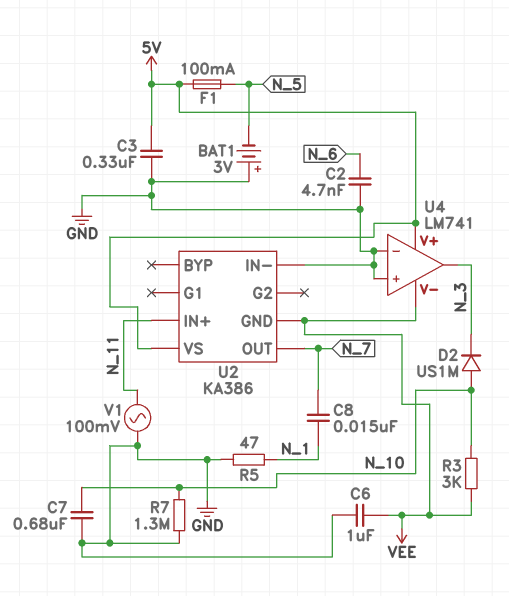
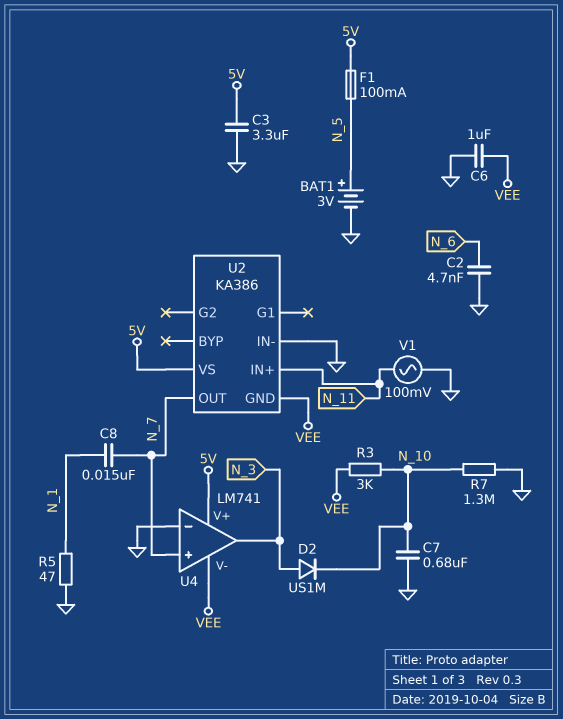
BAT1: 3V (plus GND, minus N_5) -> 3V (plus N_5, minus GND)
C3: 330nF (5V, GND) -> 3.3uF (5V, GND)
D2: diode US1M (A N_10, K N_3) -> diode US1M (A N_3, K N_10)
U4 pin in+: GND -> N_7

